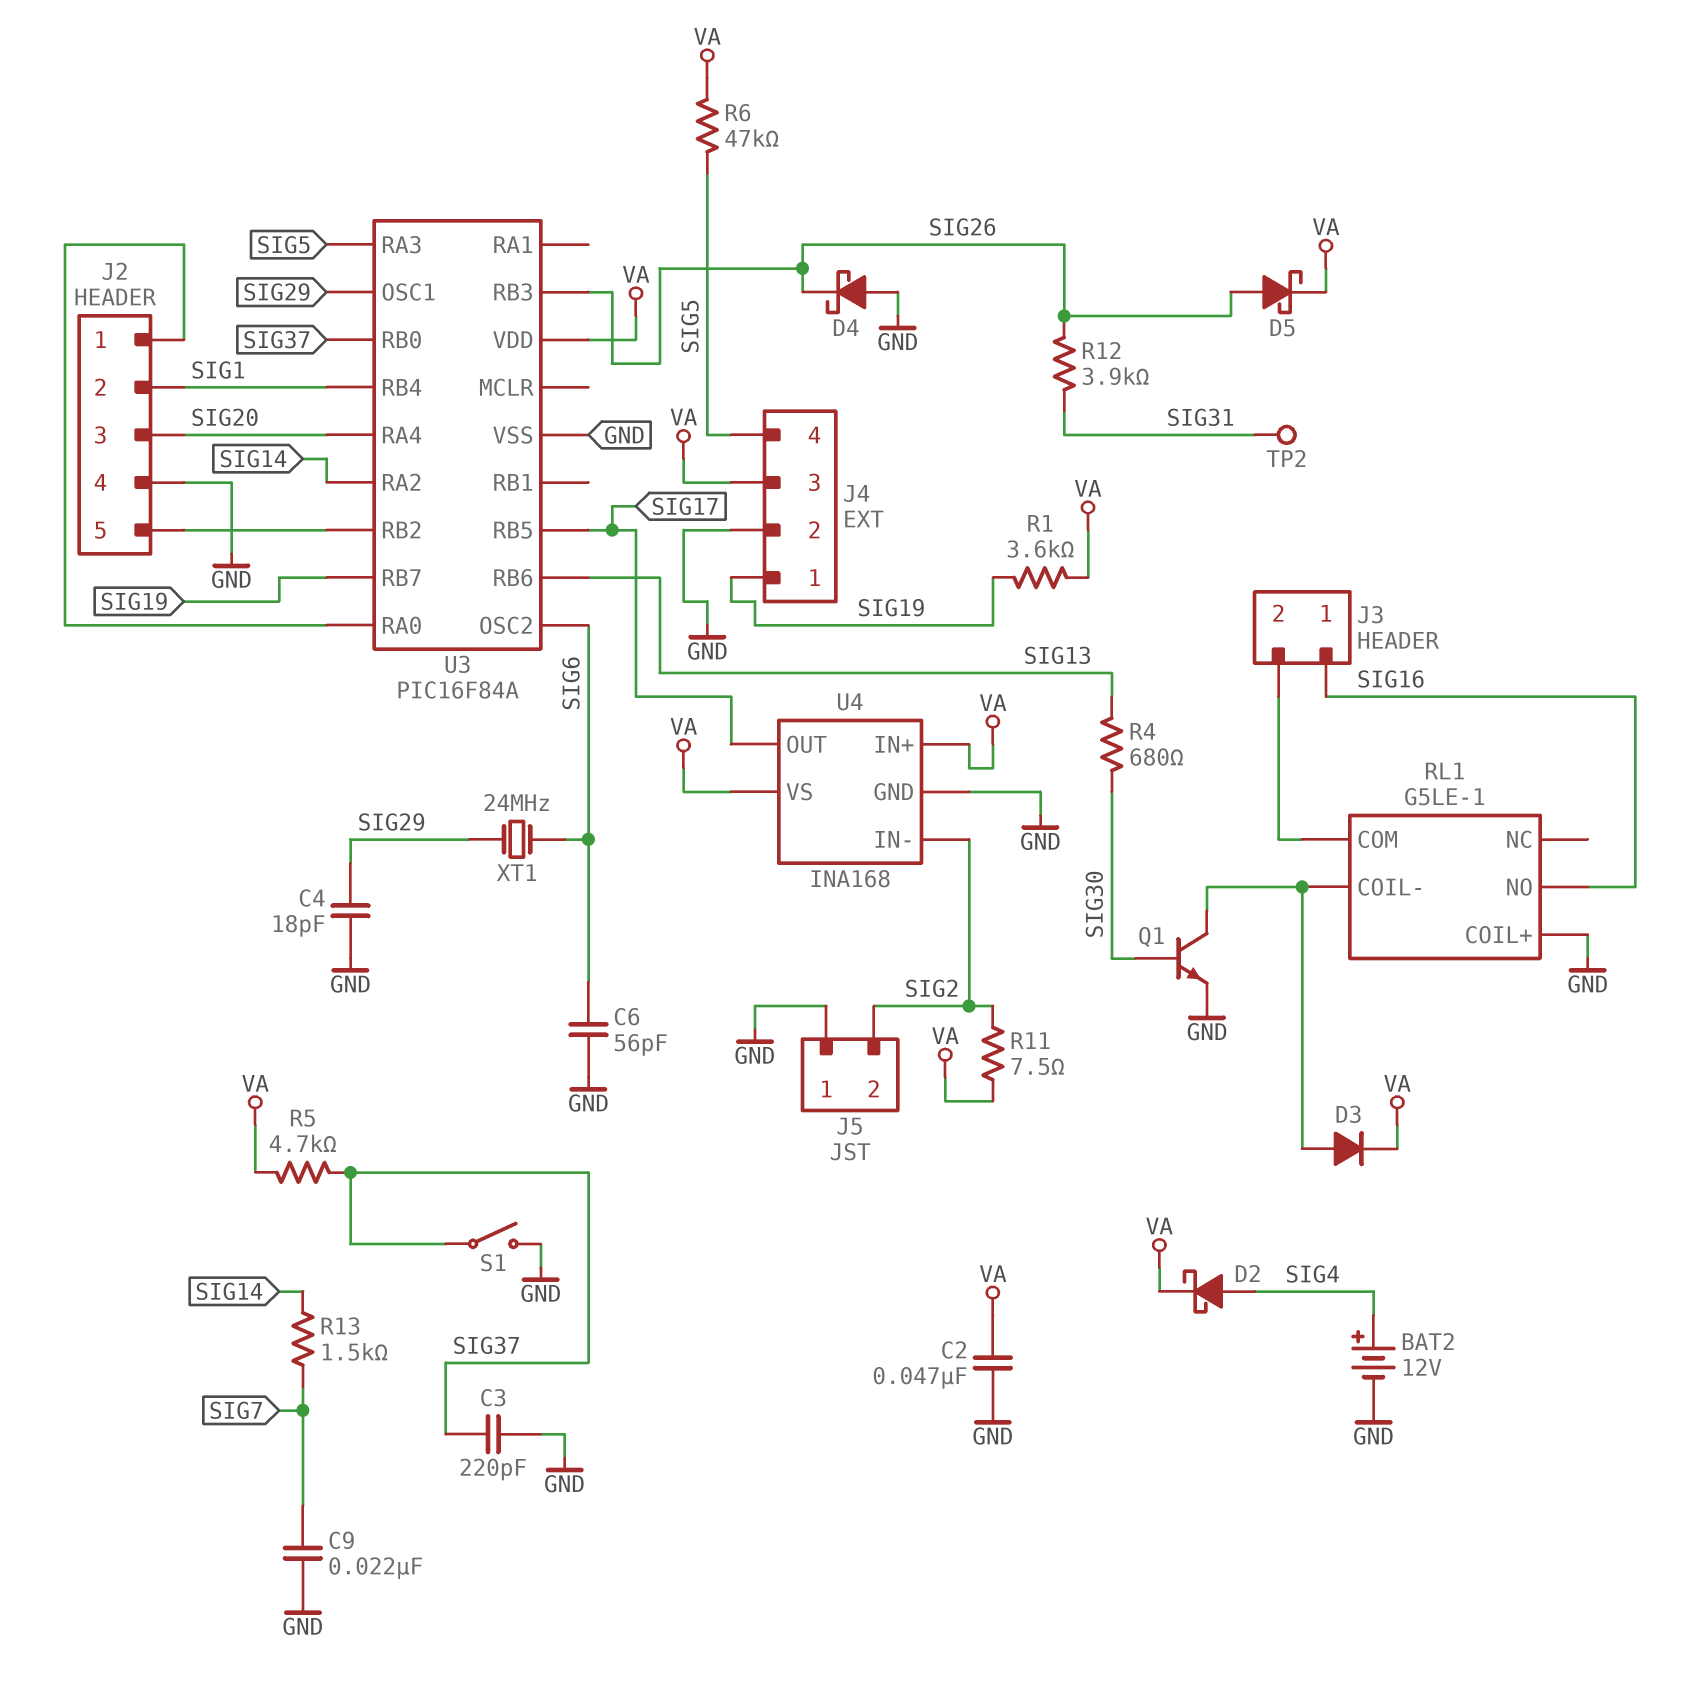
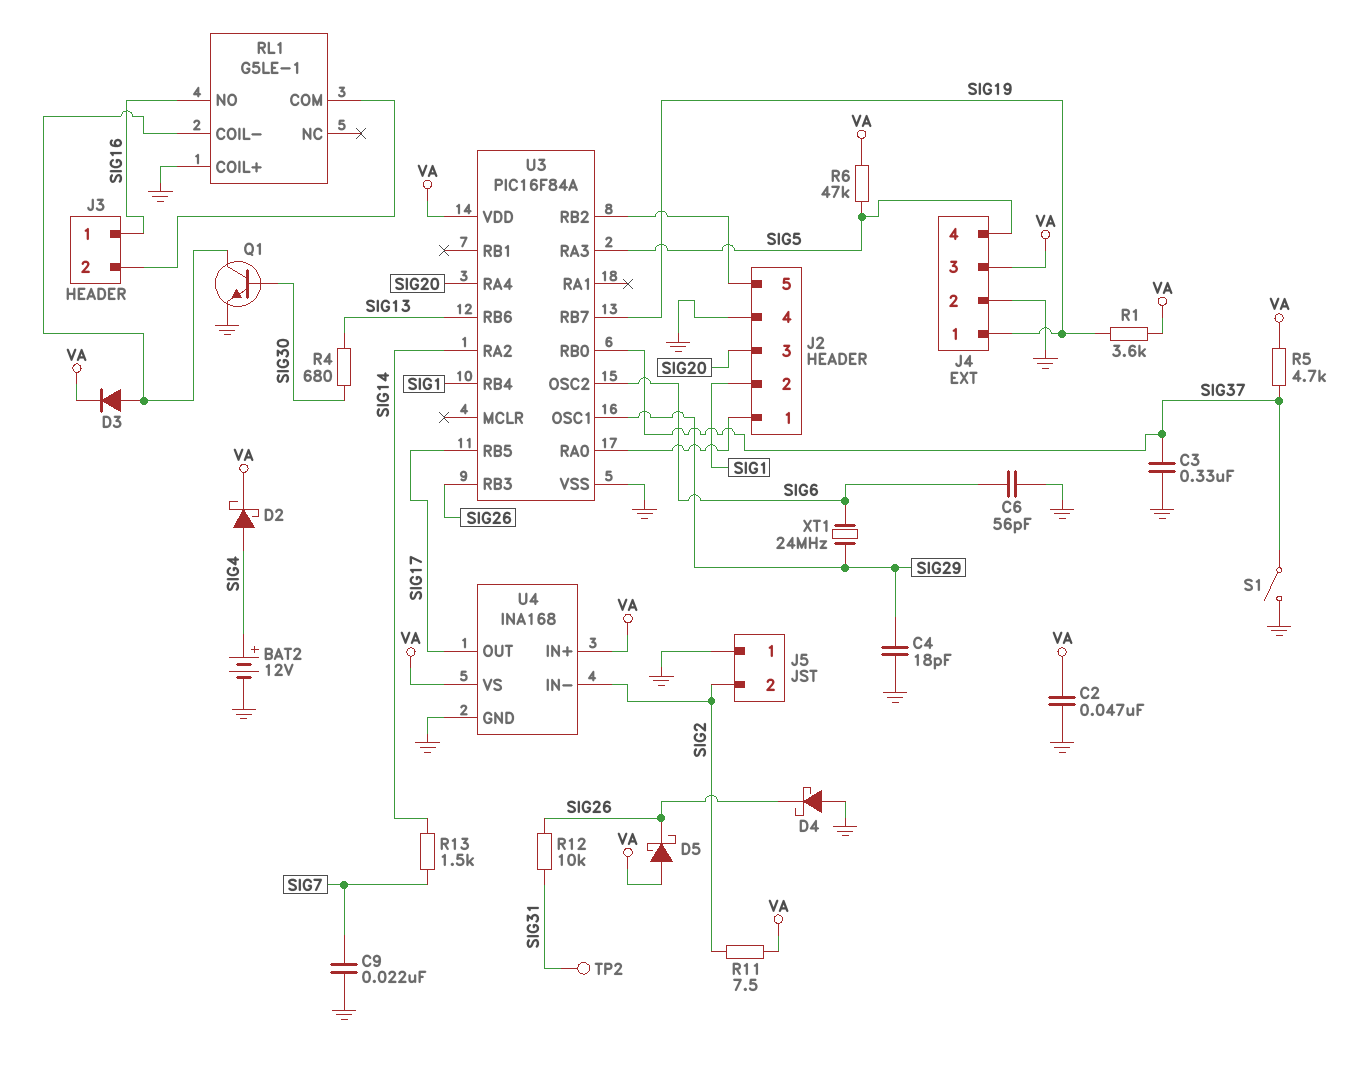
C3: 220pF (GND, SIG37) -> 330nF (GND, SIG37)
D5: schottky (A SIG26, K VA) -> schottky (A VA, K SIG26)
R12: 3.9k (SIG26, SIG31) -> 10k (SIG26, SIG31)

